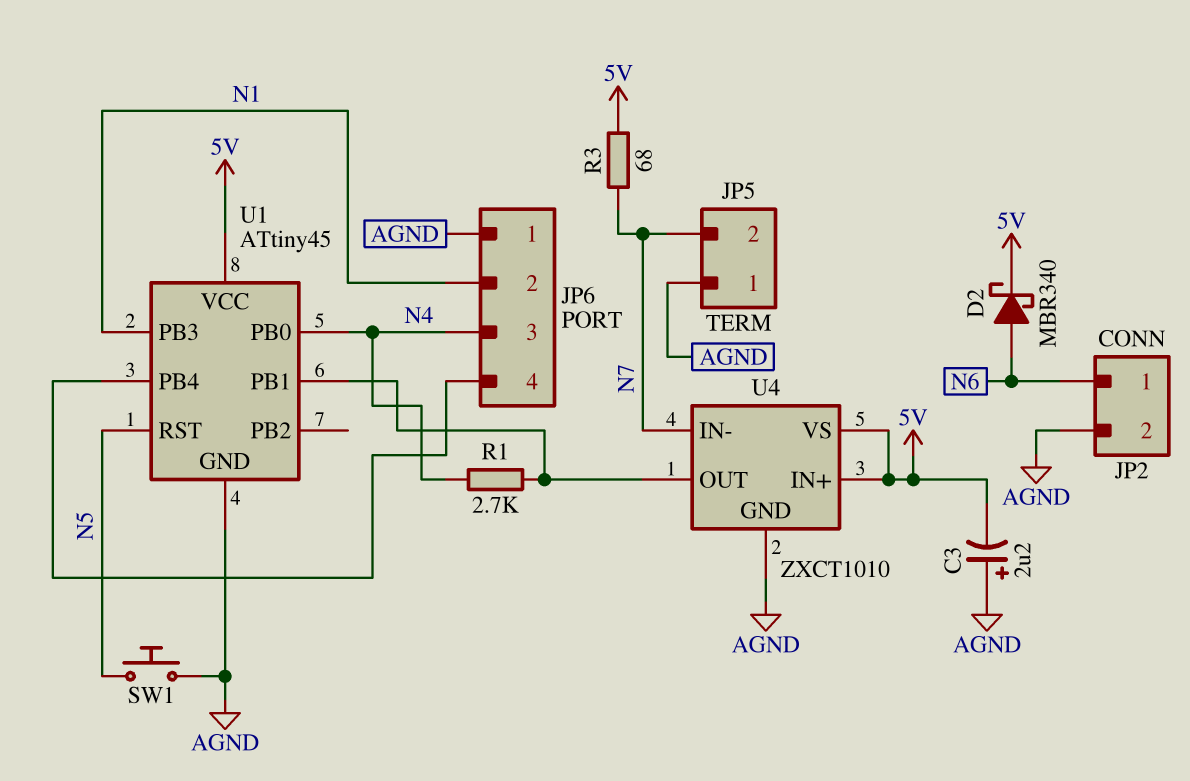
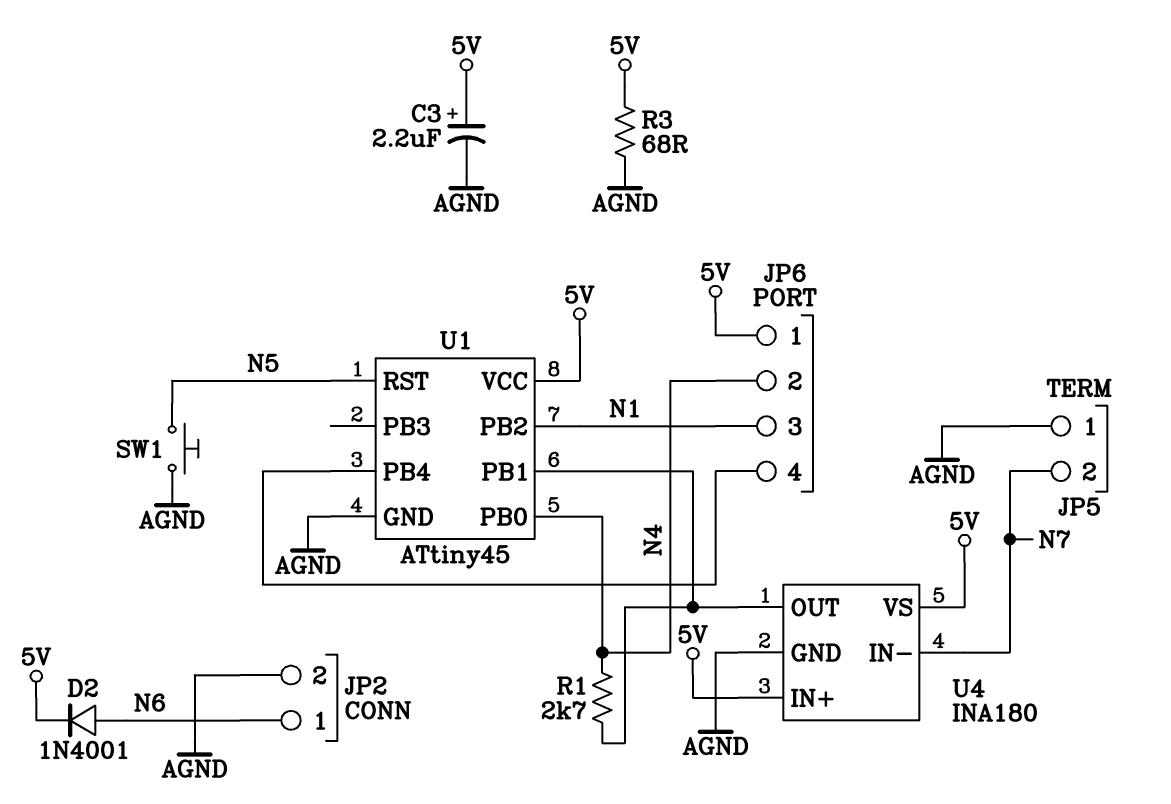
C3: 2.2uF (plus AGND, minus 5V) -> 2.2uF (plus 5V, minus AGND)
D2: schottky MBR340 (A N6, K 5V) -> diode 1N4001 (A N6, K 5V)
JP6 pin 1: AGND -> 5V
JP6 pin 2: N1 -> N4
JP6 pin 3: N4 -> N1
R3: 68 (5V, N7) -> 68 (5V, AGND)
U1 pin PB2: none -> N1
U1 pin PB3: N1 -> none
U4: ZXCT1010 -> INA180

